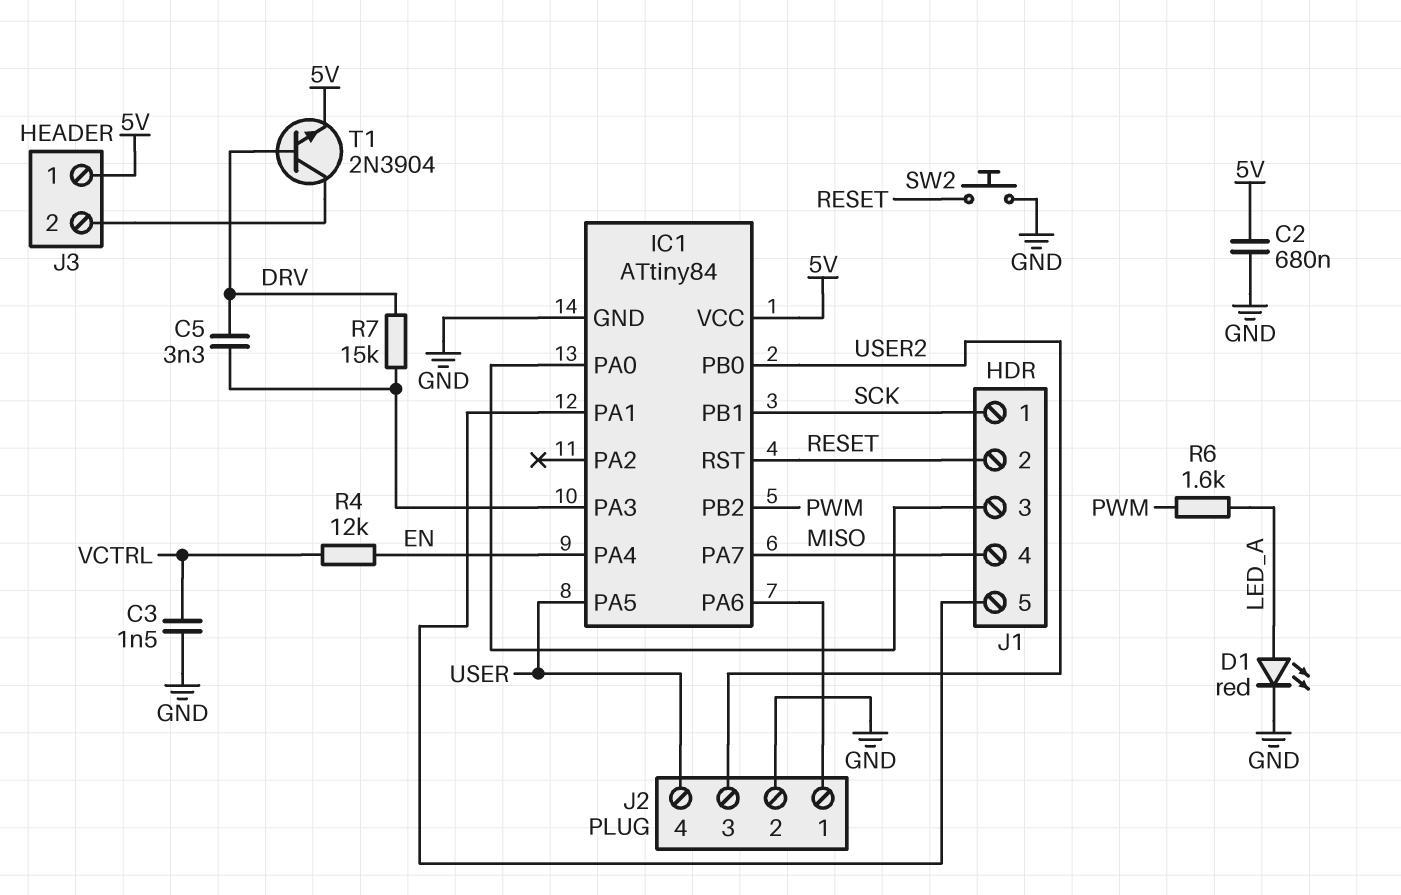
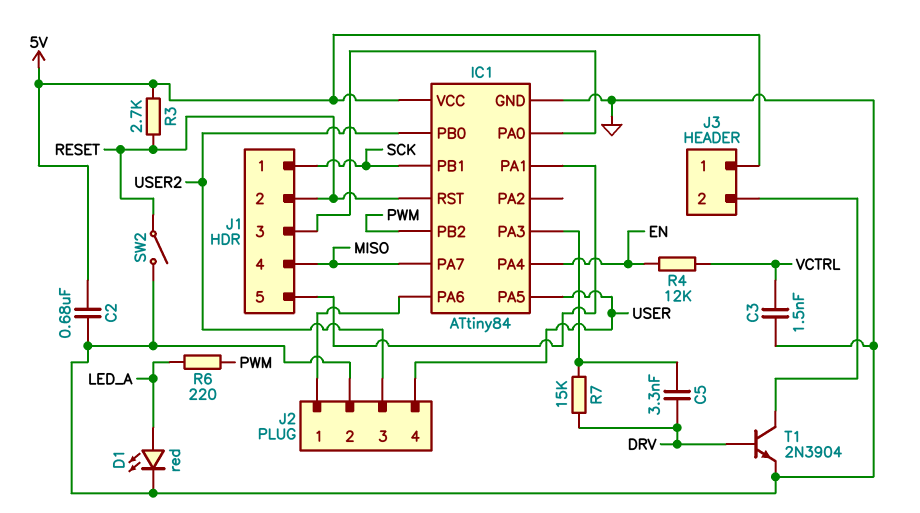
R3: none -> 2.7k (5V, RESET)
R6: 1.6k (LED_A, PWM) -> 220 (LED_A, PWM)
SW2: button (GND, RESET) -> switch (GND, RESET)
T1: NPN 2N3904 (B DRV, C J3/2, E 5V) -> NPN 2N3904 (B DRV, C J3/2, E GND)

